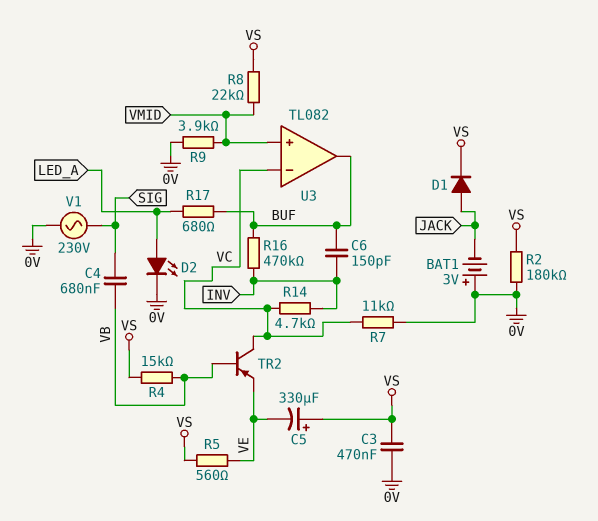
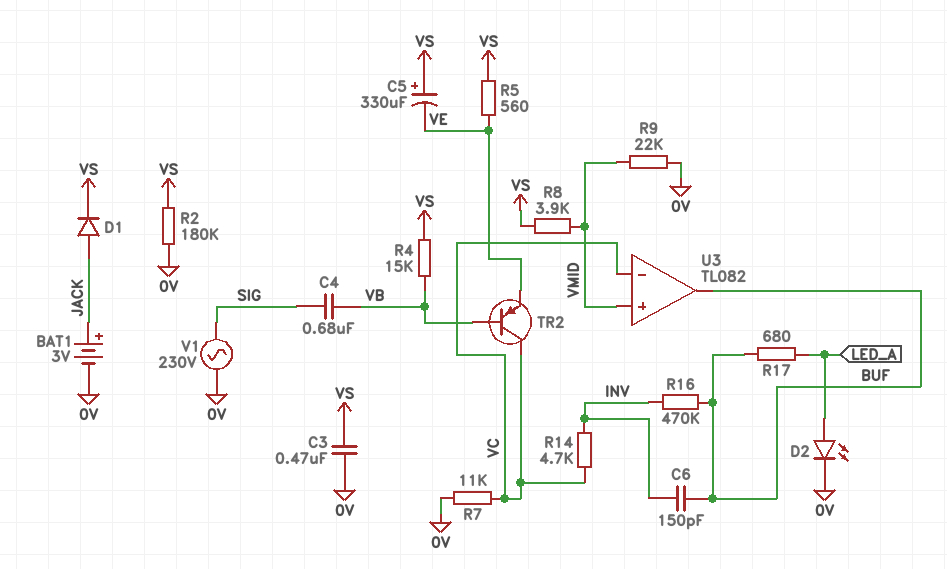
BAT1: 3V (plus 0V, minus JACK) -> 3V (plus JACK, minus 0V)
R8: 22k (VMID, VS) -> 3.9k (VMID, VS)
R9: 3.9k (0V, VMID) -> 22k (0V, VMID)

